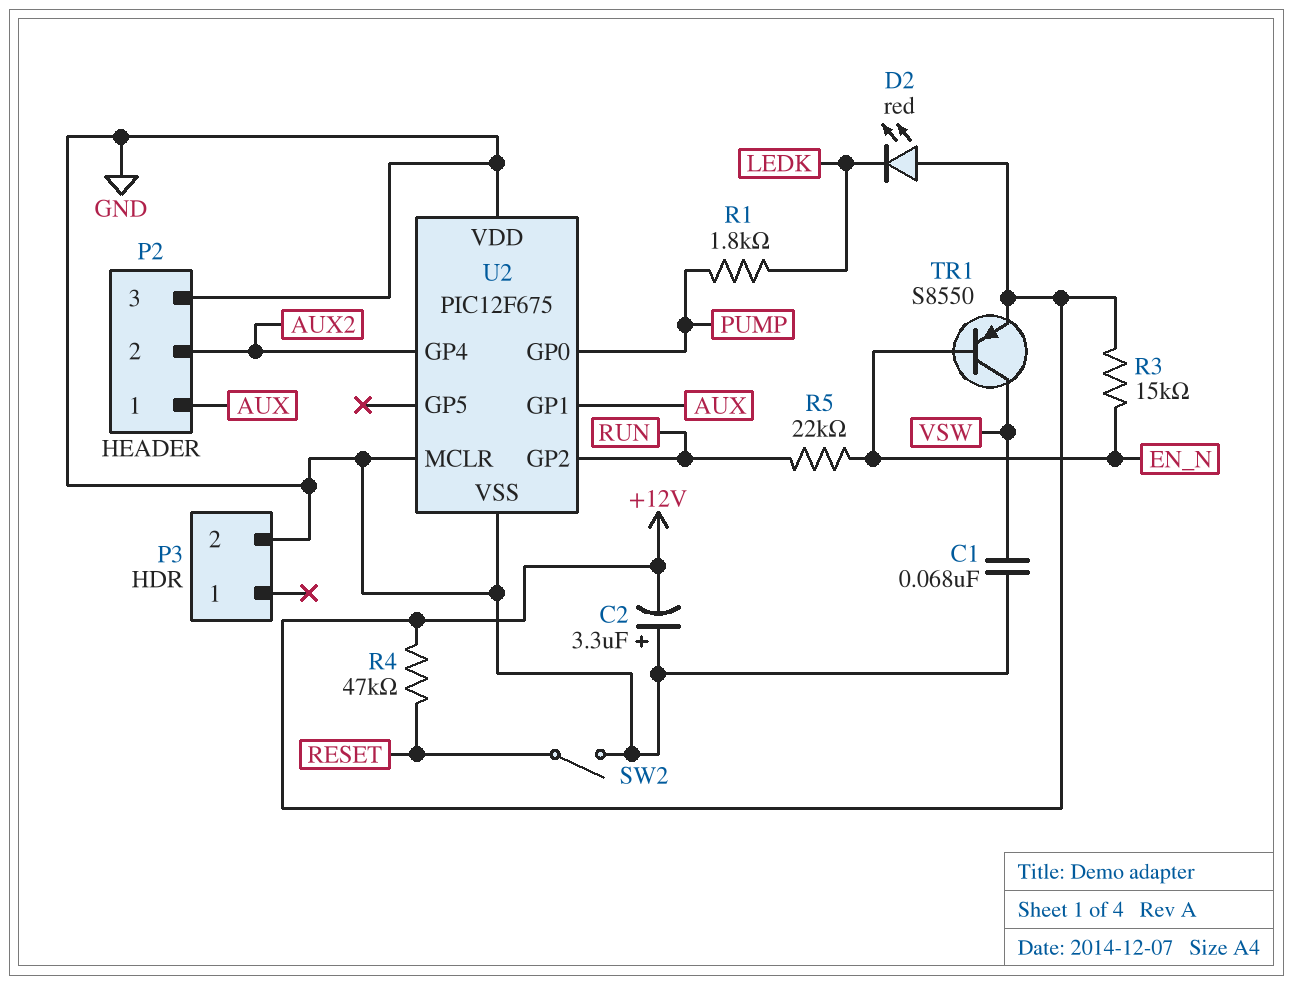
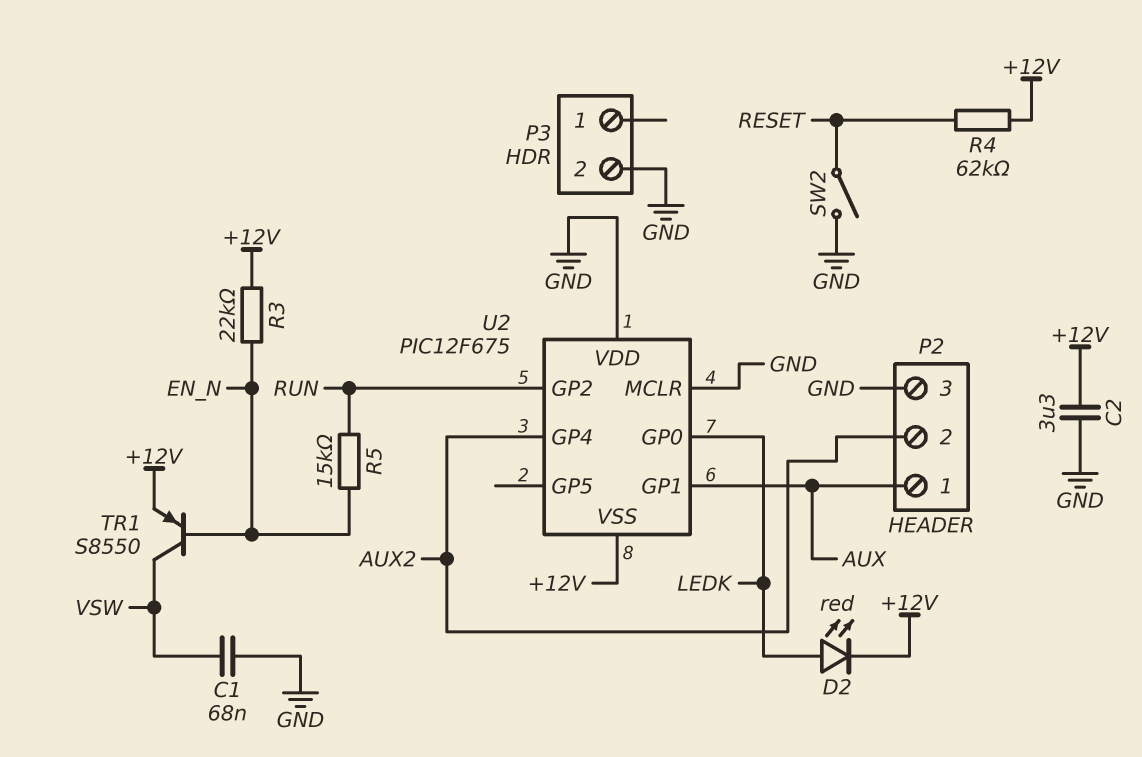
C2: 3.3uF (plus GND, minus +12V) -> 3.3uF (+12V, GND)
D2: LED red (A +12V, K LEDK) -> LED red (A LEDK, K +12V)
R1: 1.8k (LEDK, PUMP) -> none
R3: 15k (+12V, EN_N) -> 22k (+12V, EN_N)
R4: 47k (+12V, RESET) -> 62k (+12V, RESET)
R5: 22k (EN_N, RUN) -> 15k (EN_N, RUN)
U2 pin GP0: PUMP -> LEDK
U2 pin VSS: GND -> +12V

